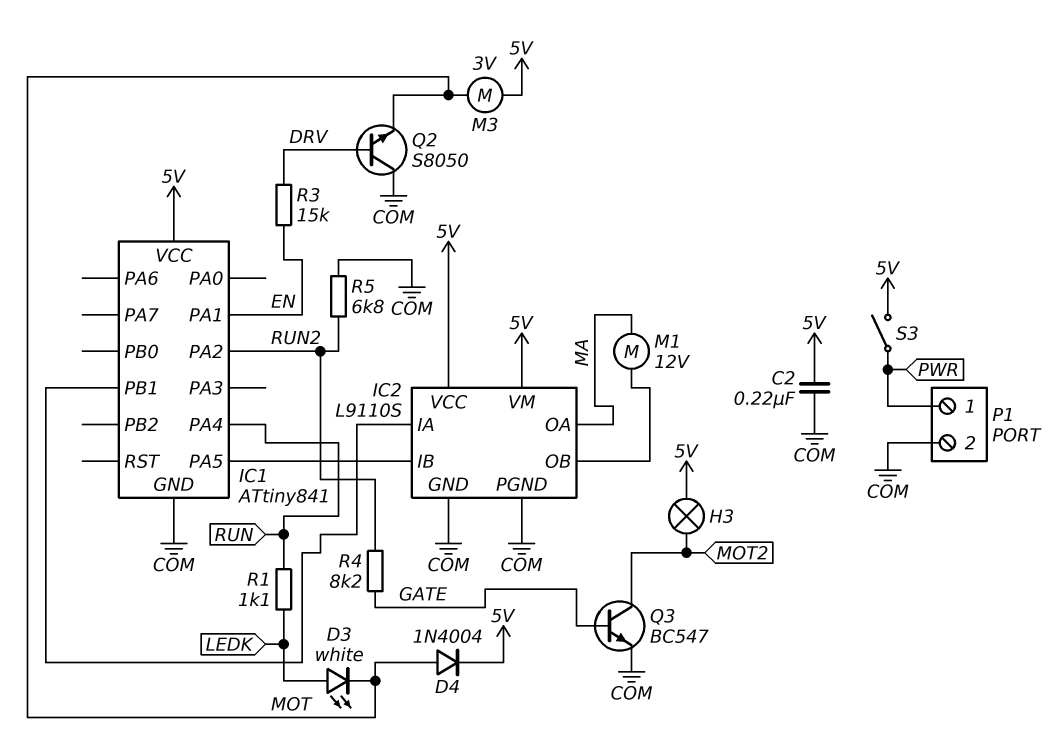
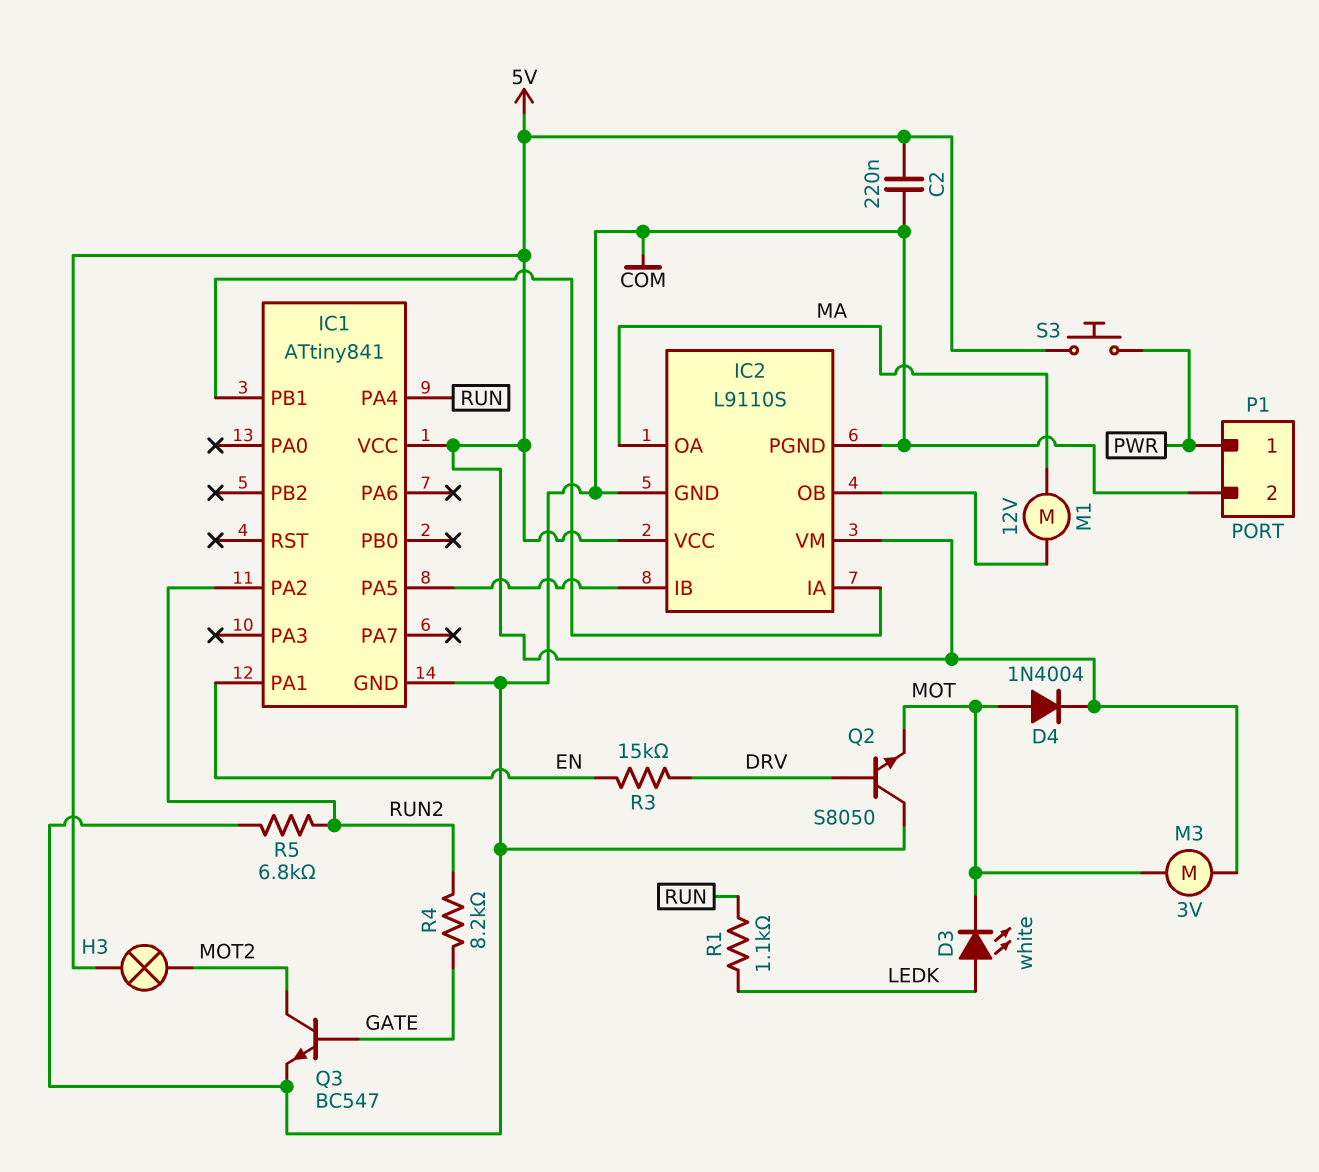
S3: switch (5V, PWR) -> button (5V, PWR)

